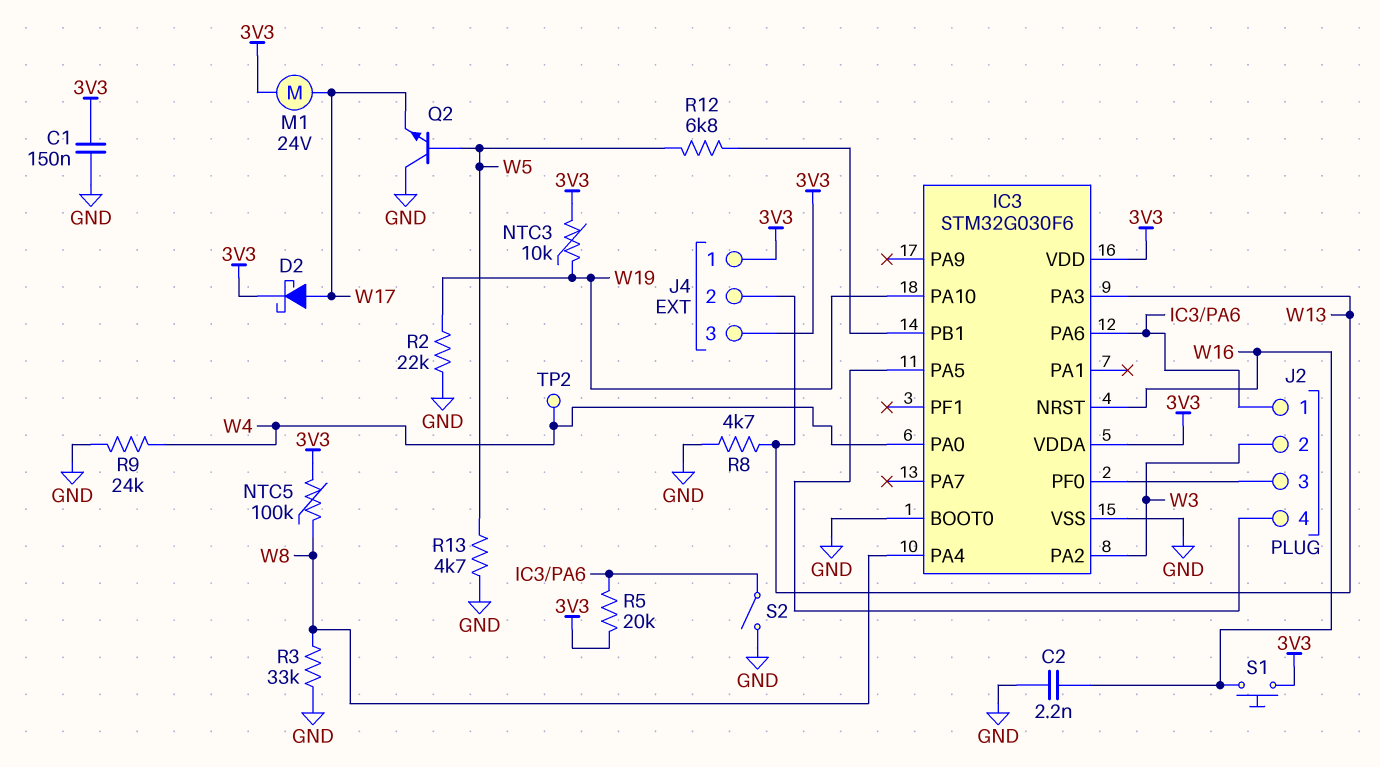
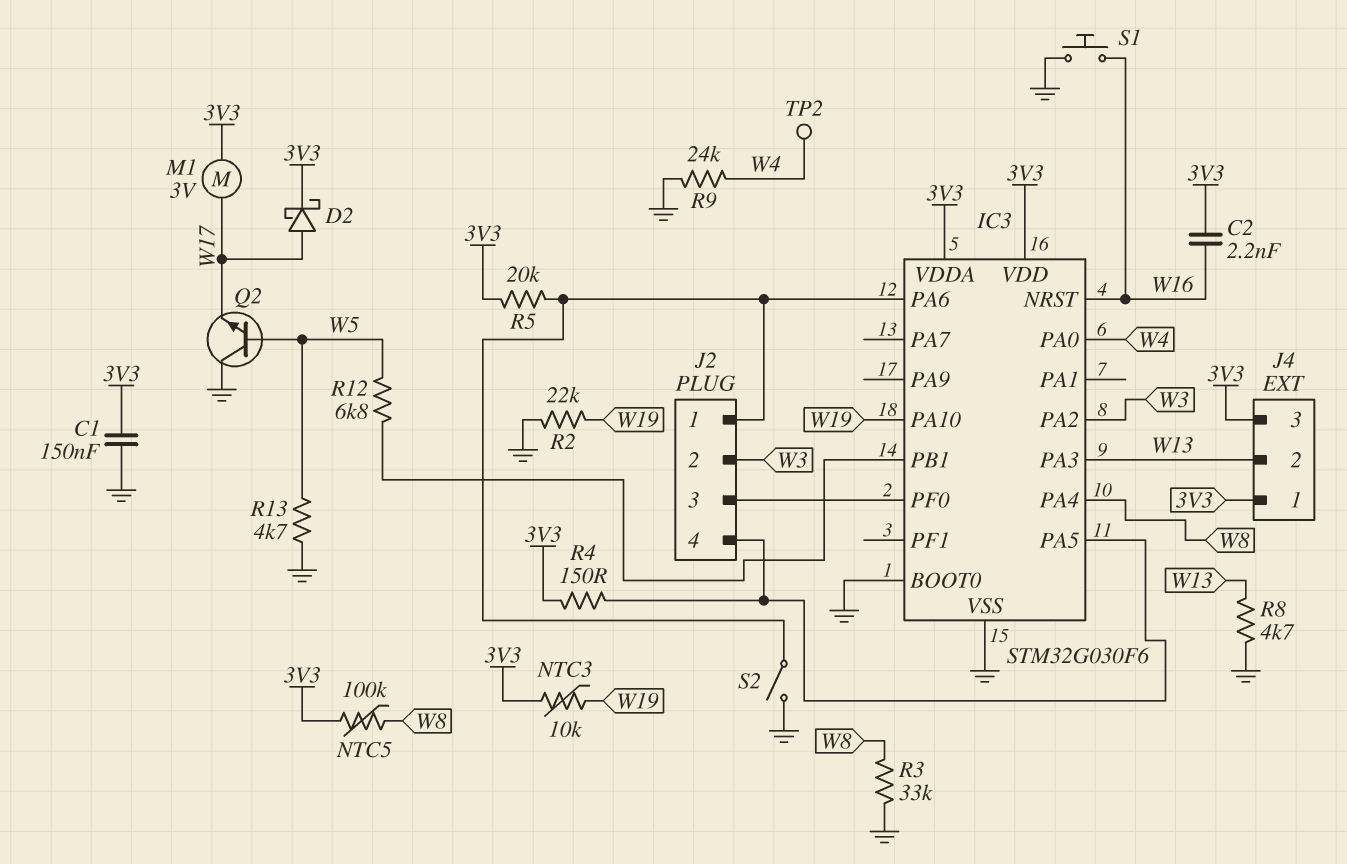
C2: 2.2nF (GND, W16) -> 2.2nF (3V3, W16)
M1: motor 24V (3V3, W17) -> motor 3V (3V3, W17)
R4: none -> 150 (3V3, IC3/PA5)
S1: button (3V3, W16) -> button (GND, W16)

